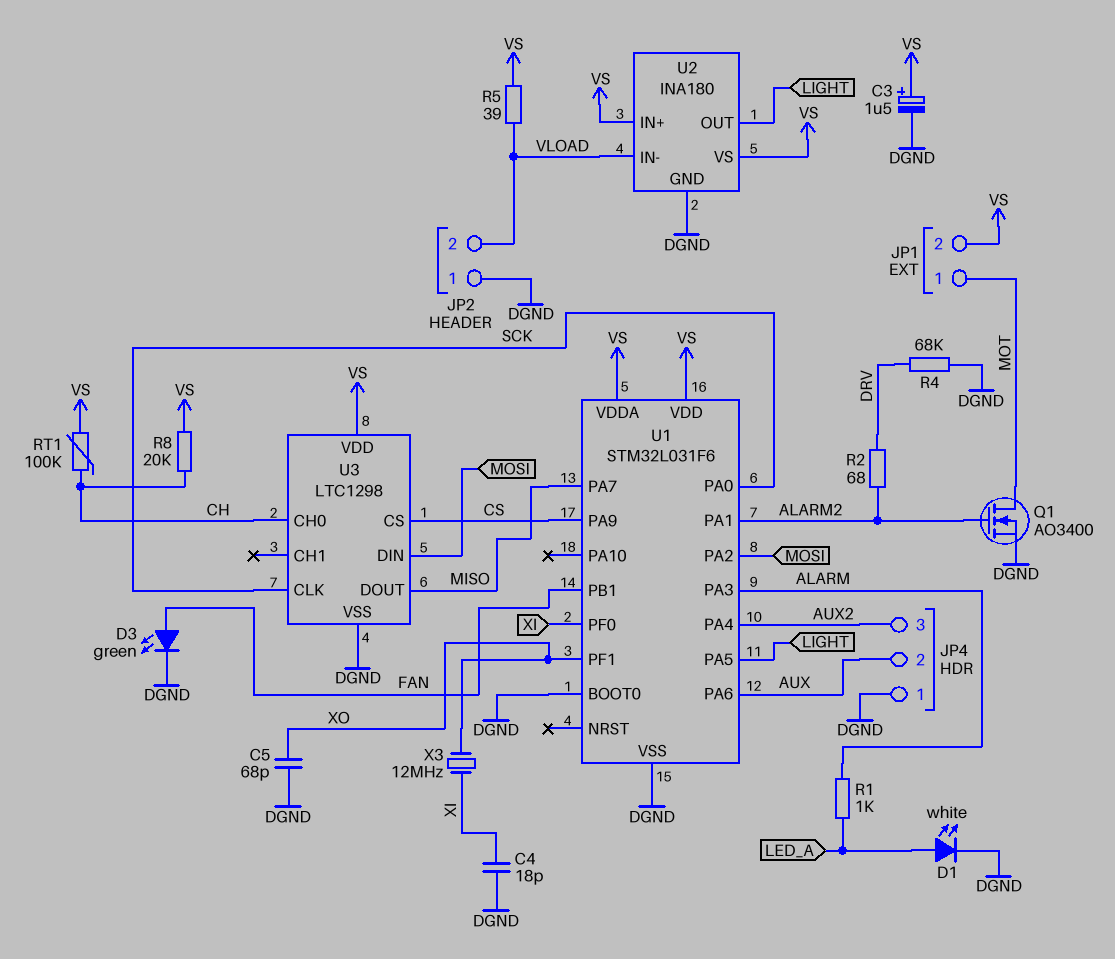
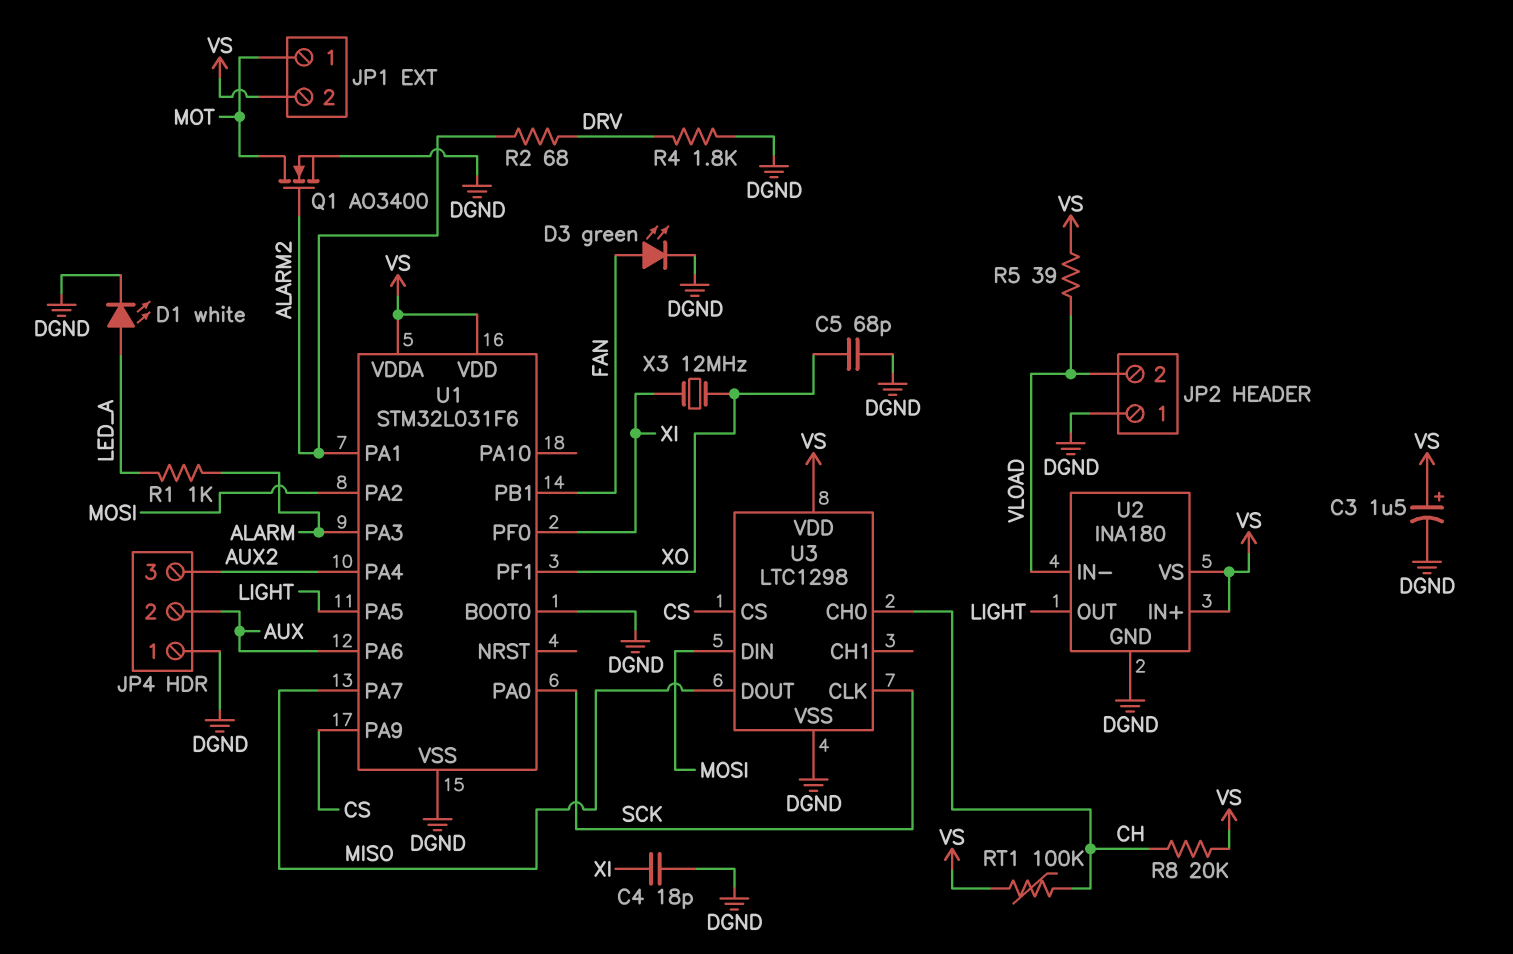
R4: 68k (DGND, DRV) -> 1.8k (DGND, DRV)

